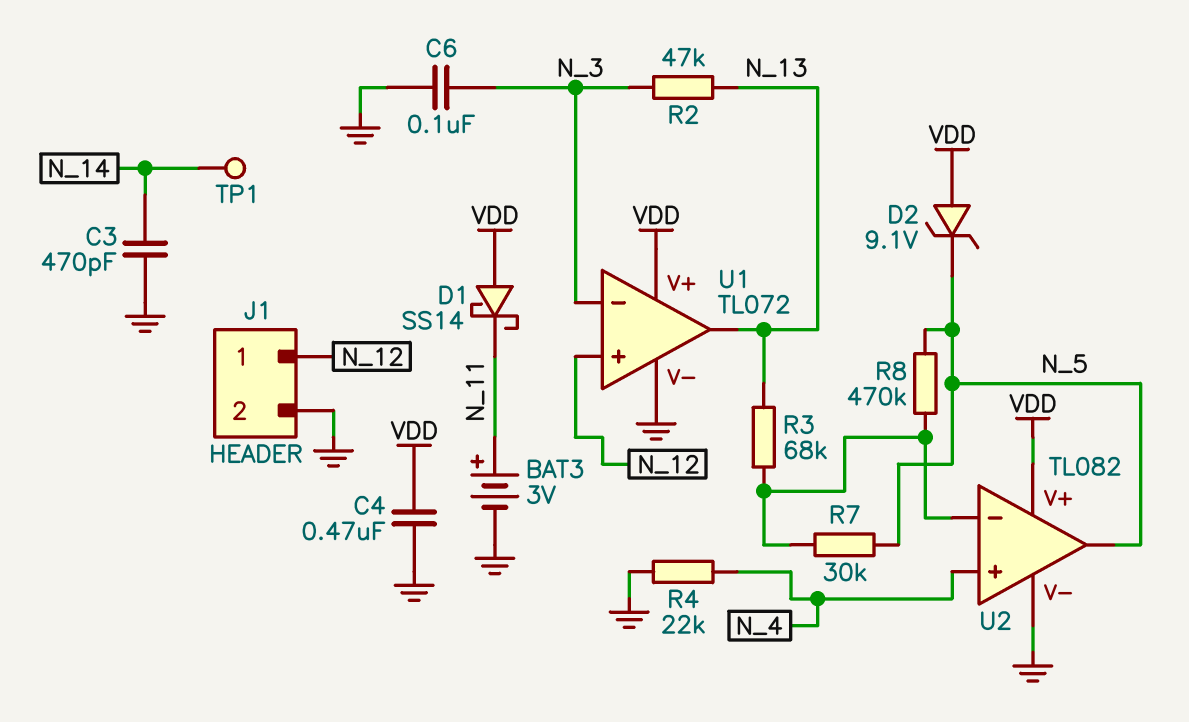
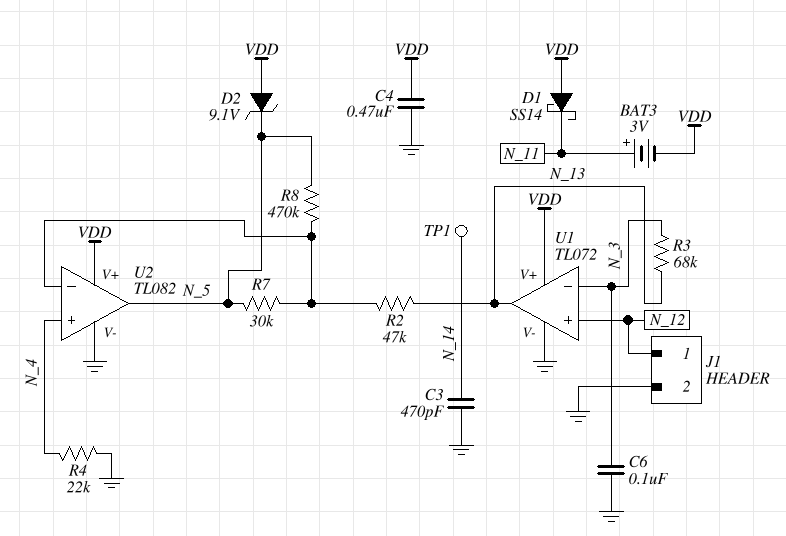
BAT3: 3V (plus N_11, minus GND) -> 3V (plus N_11, minus VDD)
R2: 47k (N_3, N_13) -> 47k (N_13, U2/in-)
R3: 68k (N_13, U2/in-) -> 68k (N_3, N_13)

